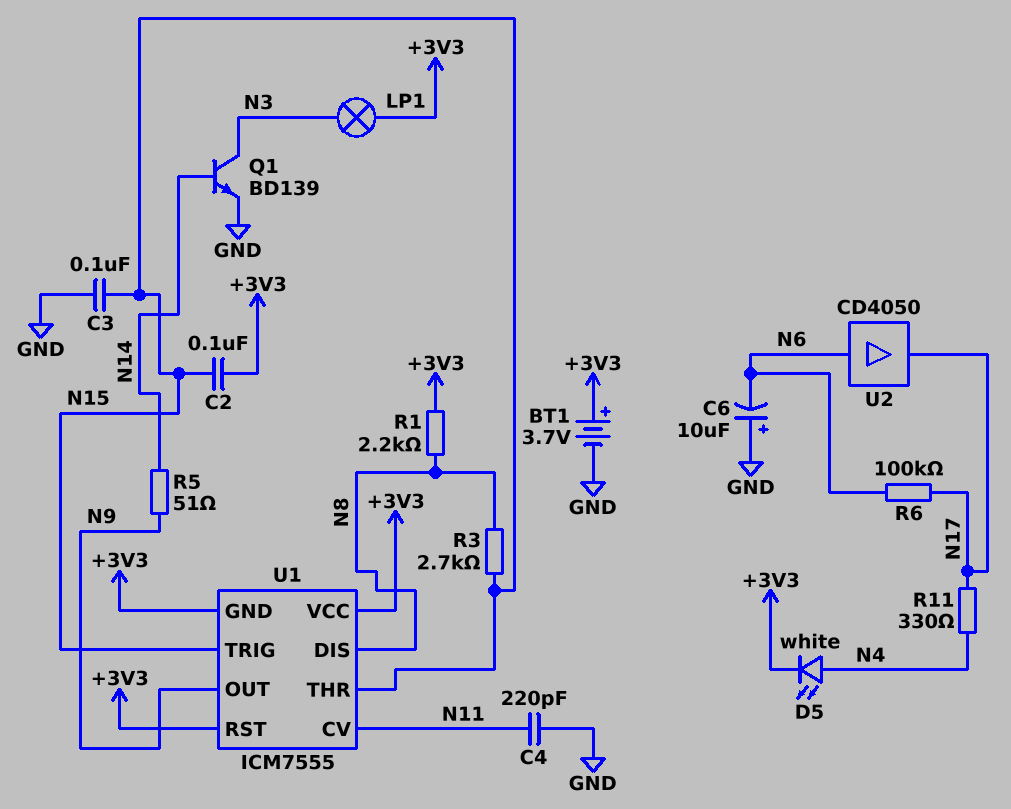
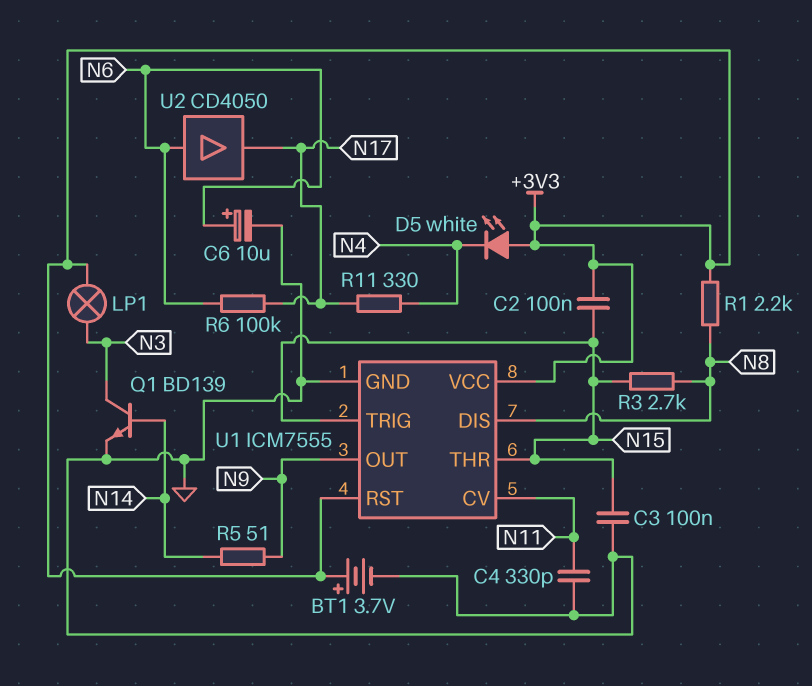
C4: 220pF (GND, N11) -> 330pF (GND, N11)
C6: 10uF (plus GND, minus N6) -> 10uF (plus N6, minus GND)
D5: LED white (A N4, K +3V3) -> LED white (A +3V3, K N4)
U1 pin GND: +3V3 -> GND

